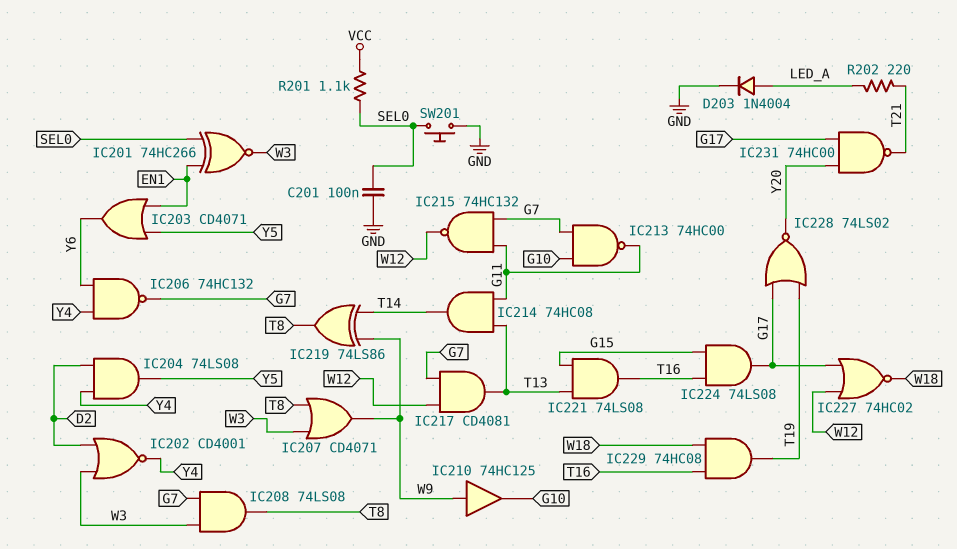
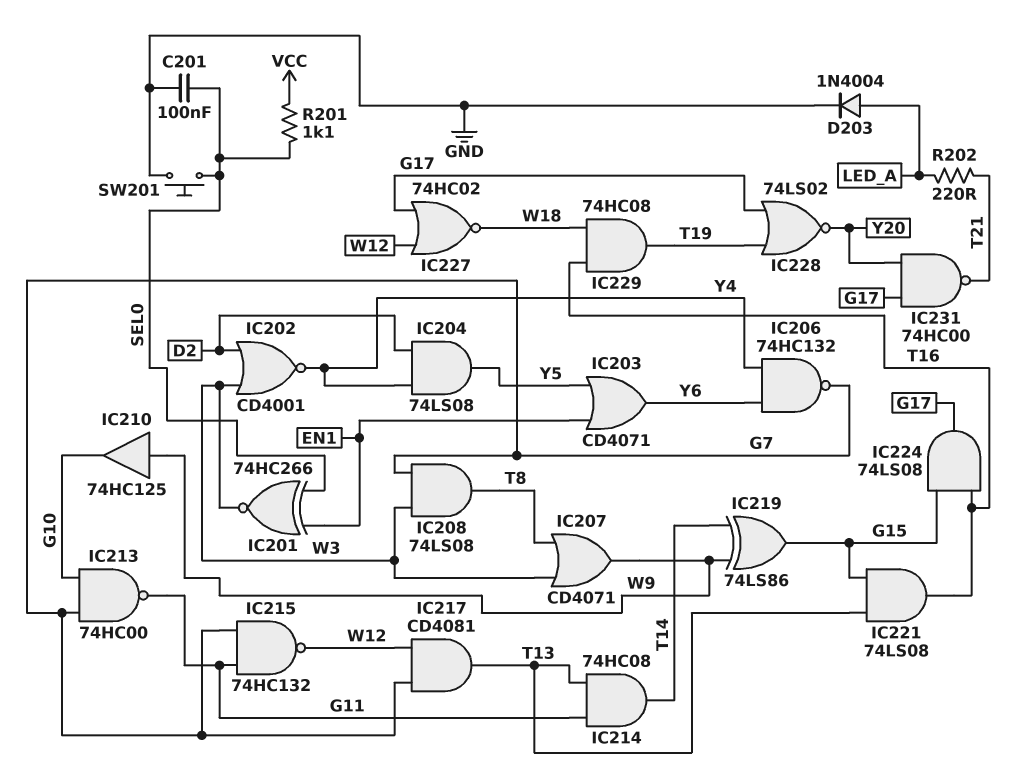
IC219: XOR 74LS86 (in T14, in W9, out T8) -> XOR 74LS86 (in T14, in W9, out G15)

